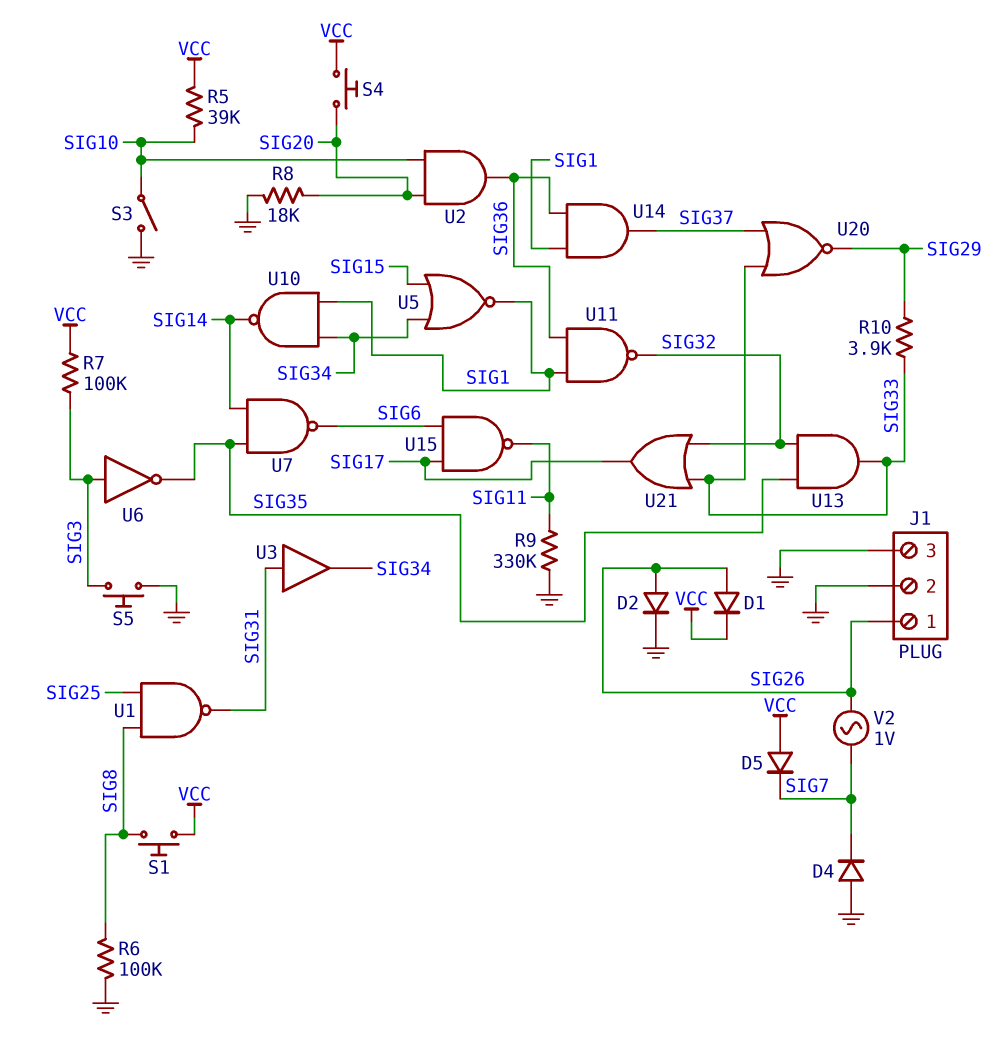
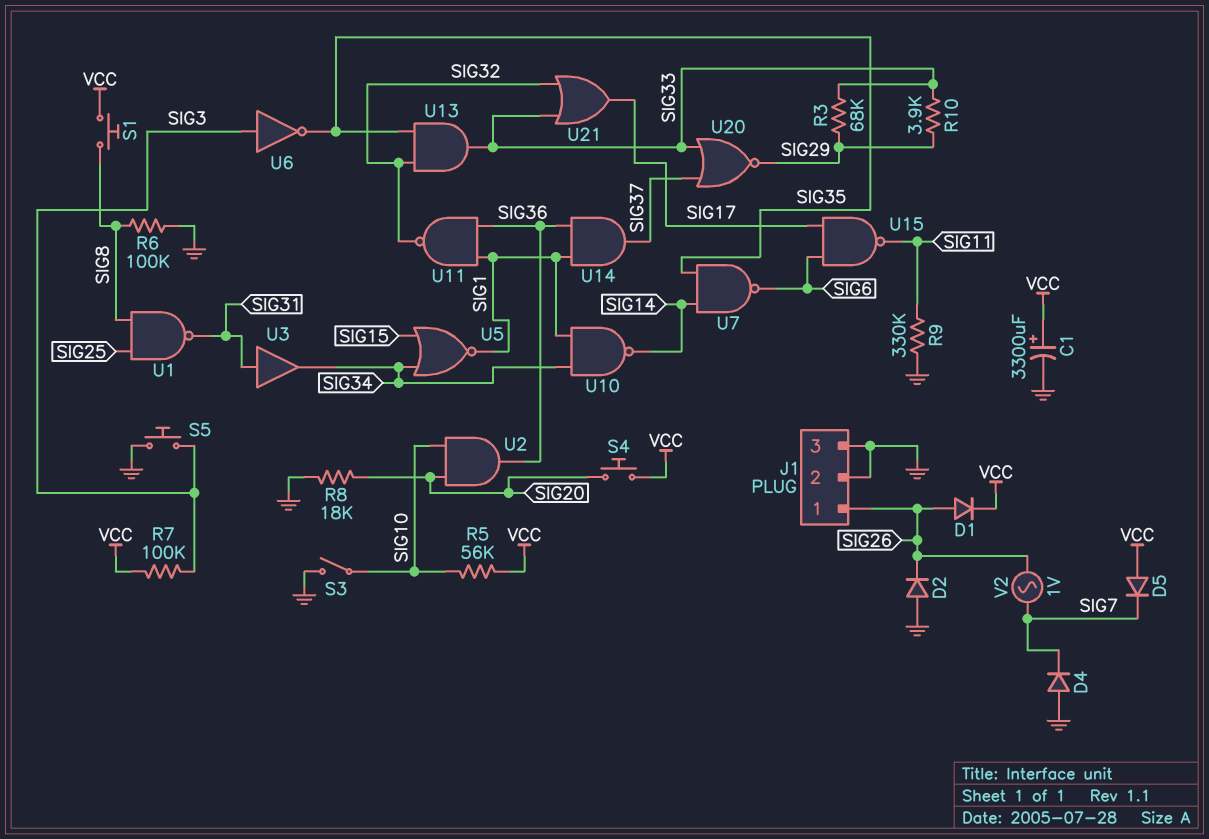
C1: none -> 3300uF (plus VCC, minus GND)
D2: diode (A SIG26, K GND) -> diode (A GND, K SIG26)
R3: none -> 68k (SIG29, SIG33)
R5: 39k (SIG10, VCC) -> 56k (SIG10, VCC)

